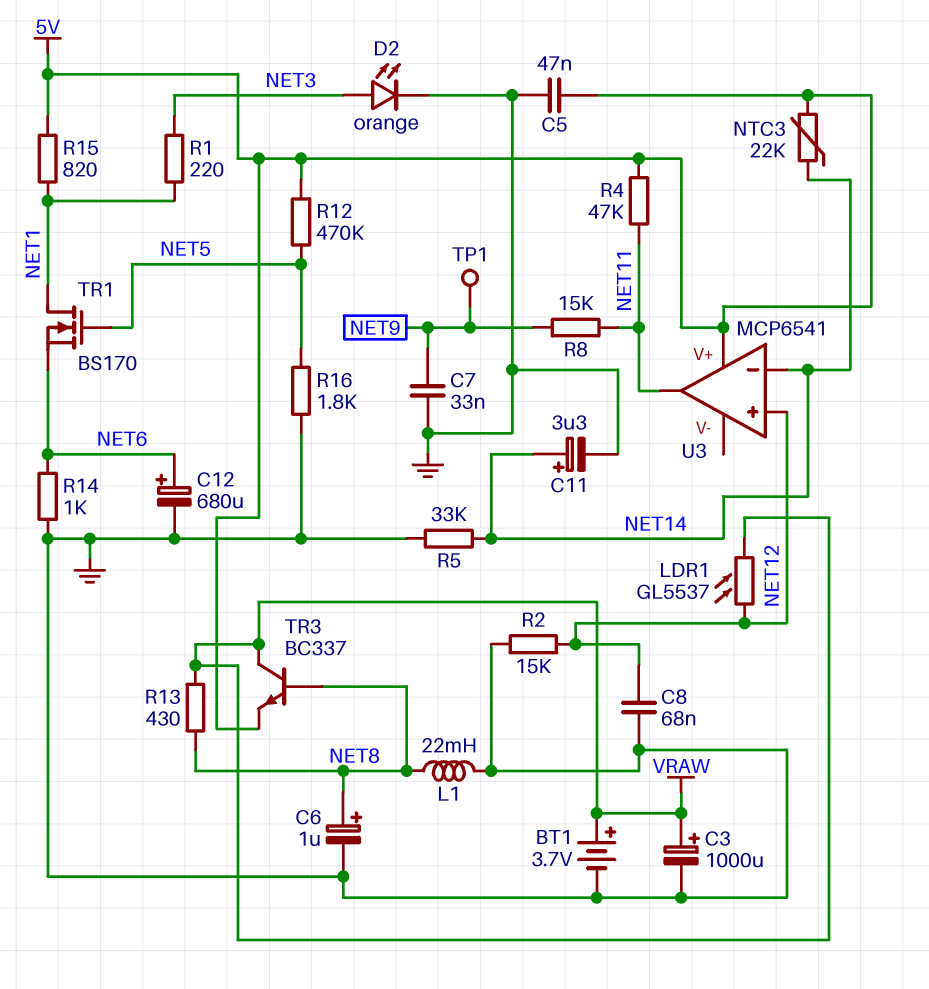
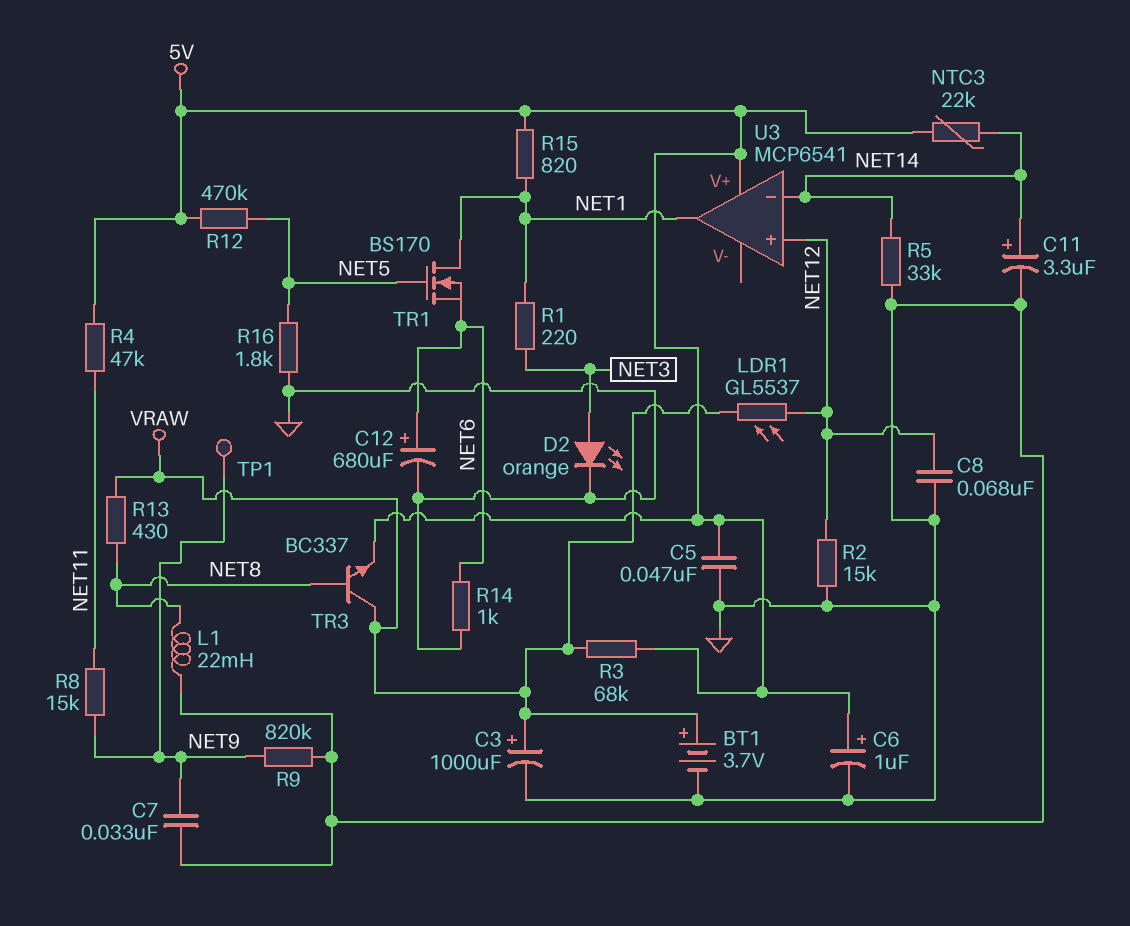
C6: 1uF (plus NET8, minus GND) -> 1uF (plus 5V, minus GND)
R3: none -> 68k (5V, VRAW)
R9: none -> 820k (GND, NET9)
U3 pin out: NET11 -> NET1

